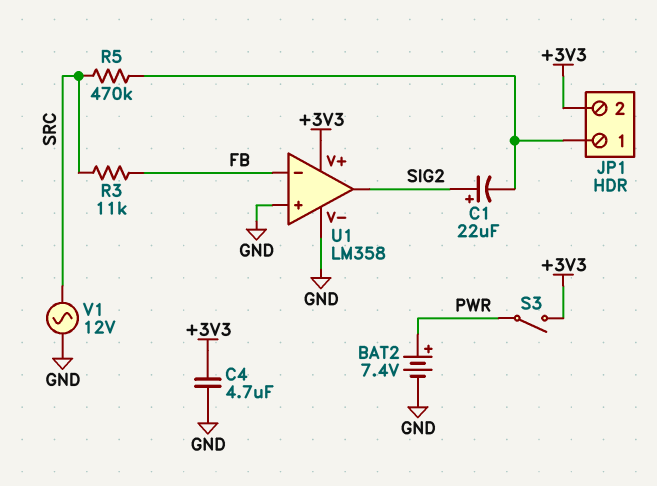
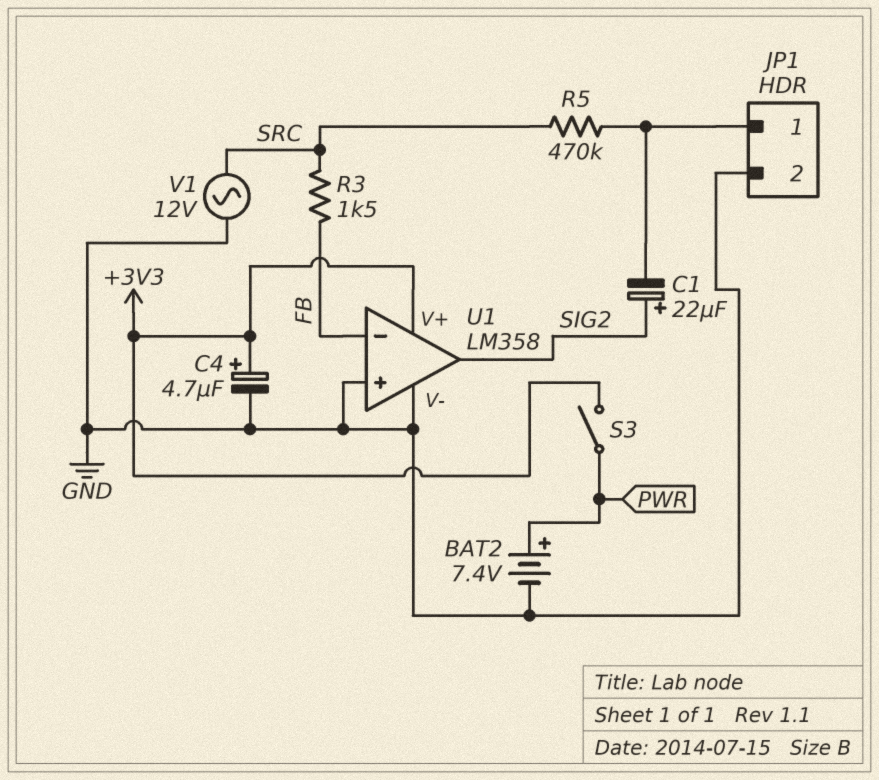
C4: 4.7uF (+3V3, GND) -> 4.7uF (plus +3V3, minus GND)
JP1 pin 2: +3V3 -> GND
R3: 11k (FB, SRC) -> 1.5k (FB, SRC)

